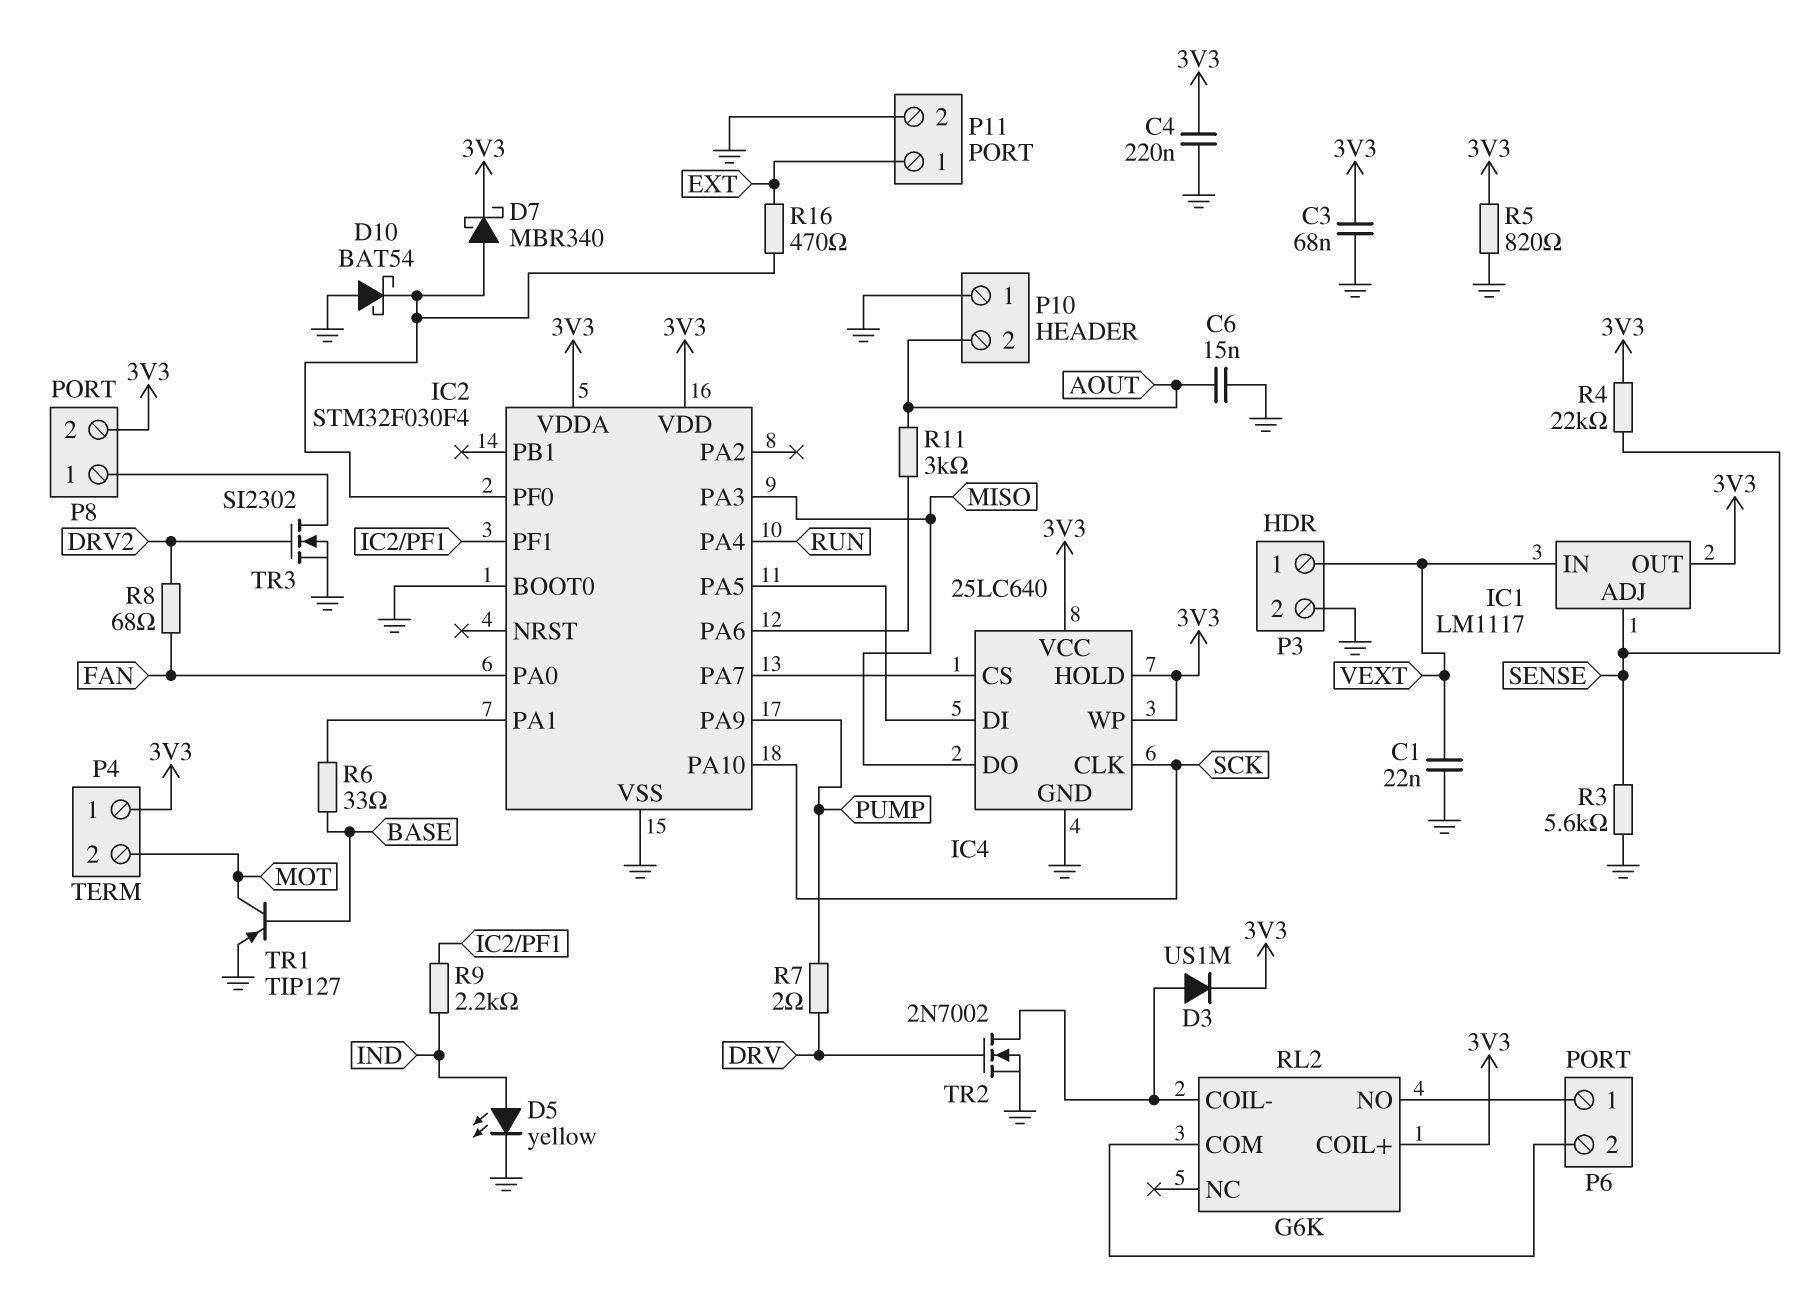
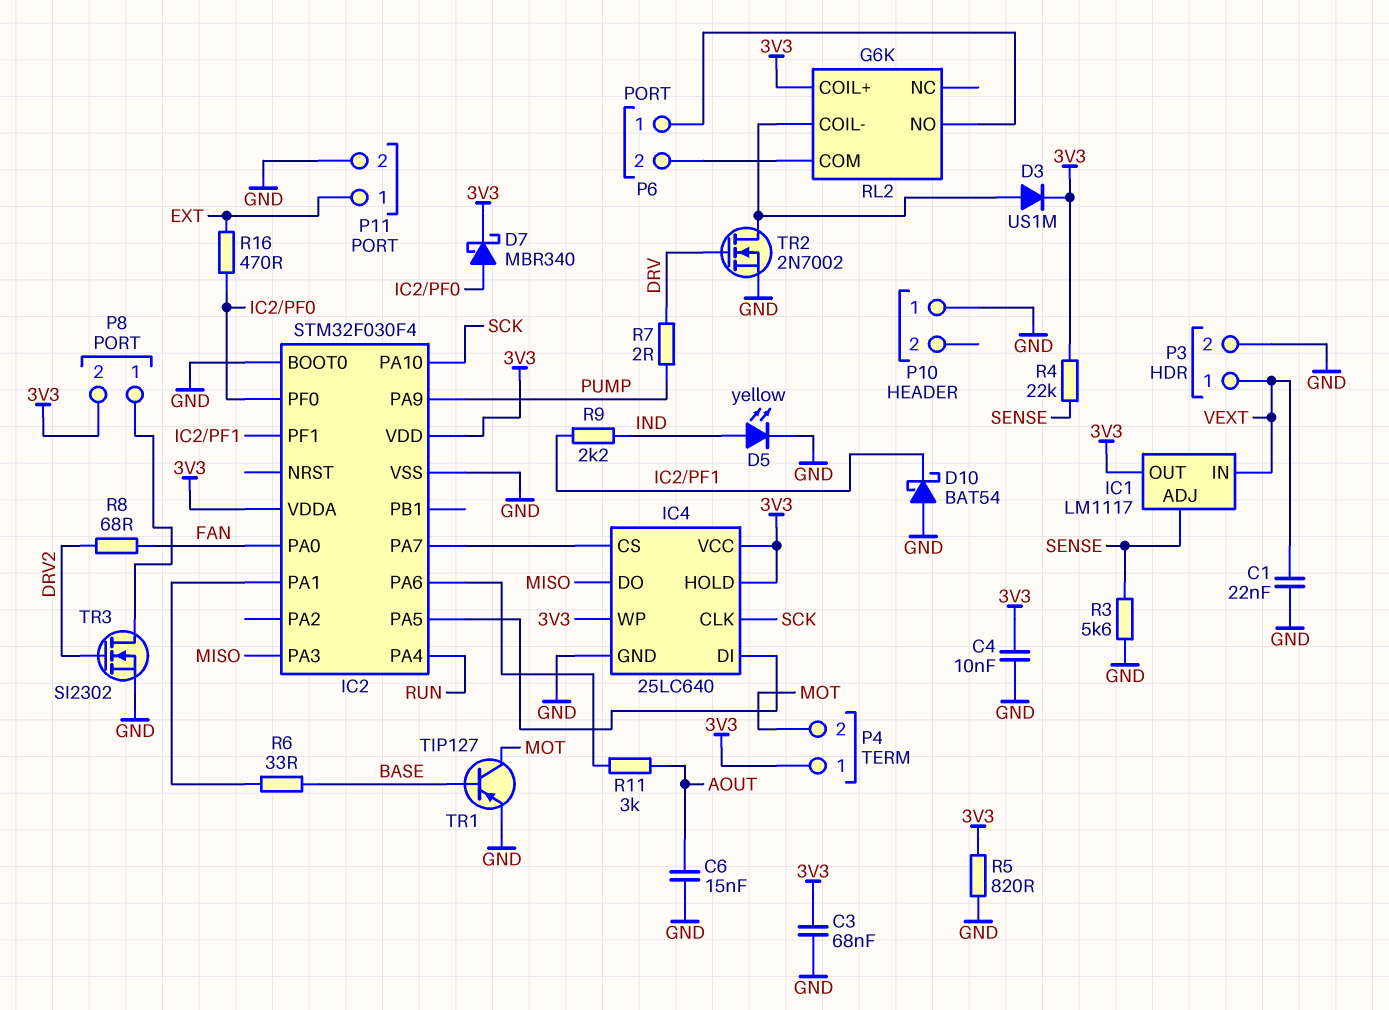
C4: 220nF (3V3, GND) -> 10nF (3V3, GND)
D10: schottky BAT54 (A GND, K IC2/PF0) -> schottky BAT54 (A GND, K IC2/PF1)
P10 pin 2: AOUT -> none

